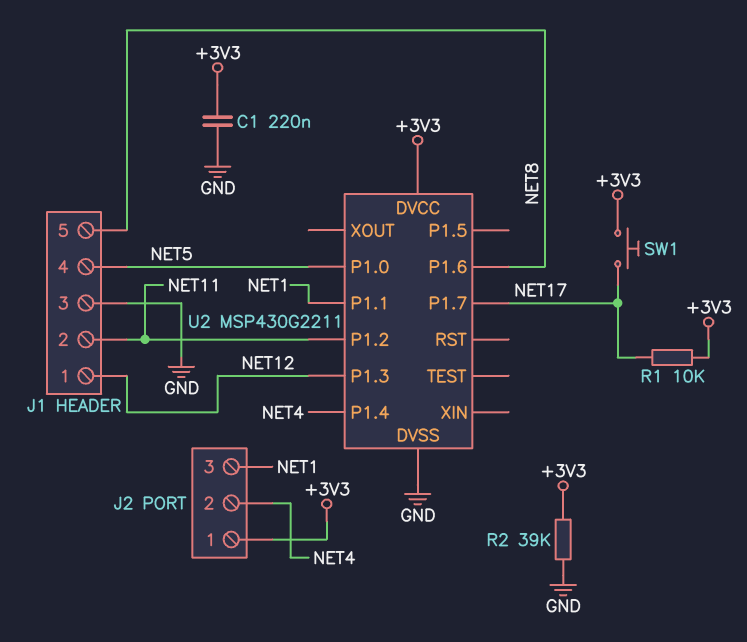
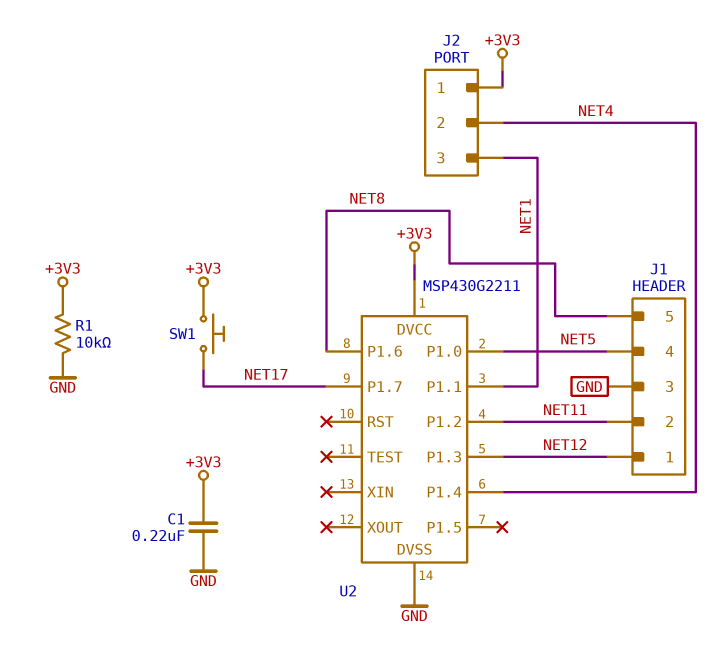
R1: 10k (+3V3, NET17) -> 10k (+3V3, GND)
R2: 39k (+3V3, GND) -> none

